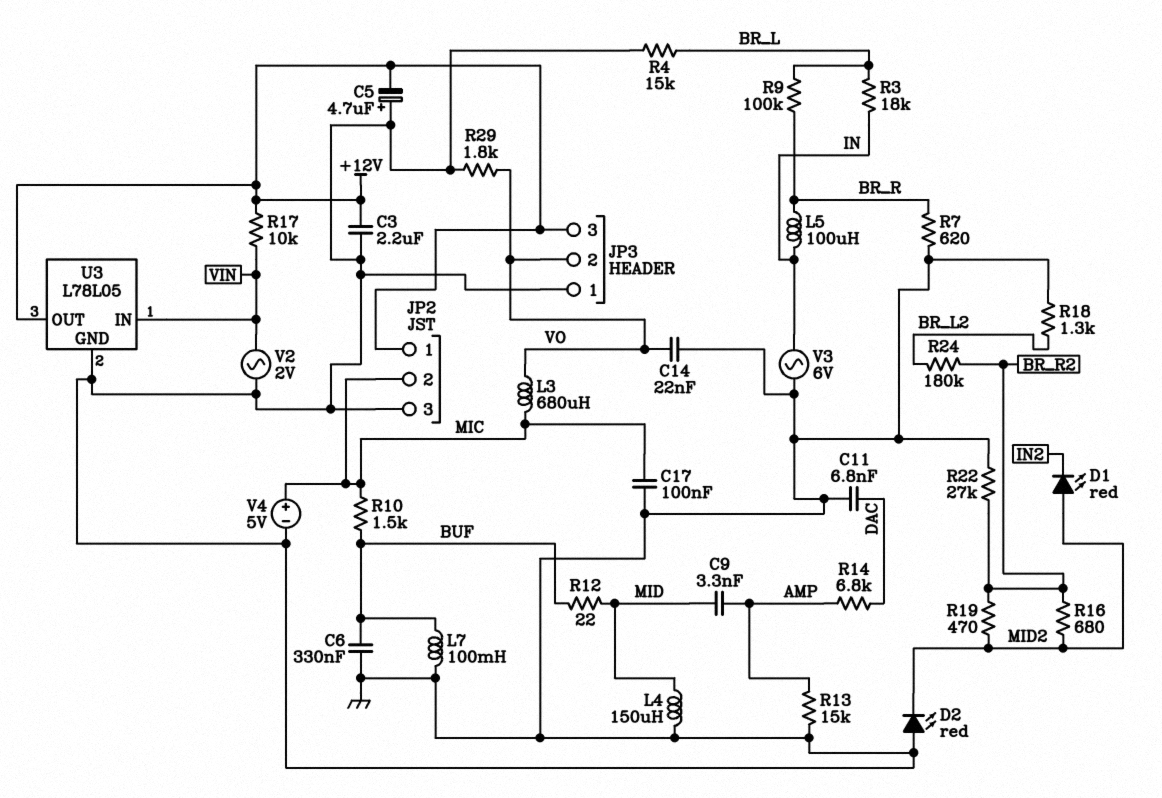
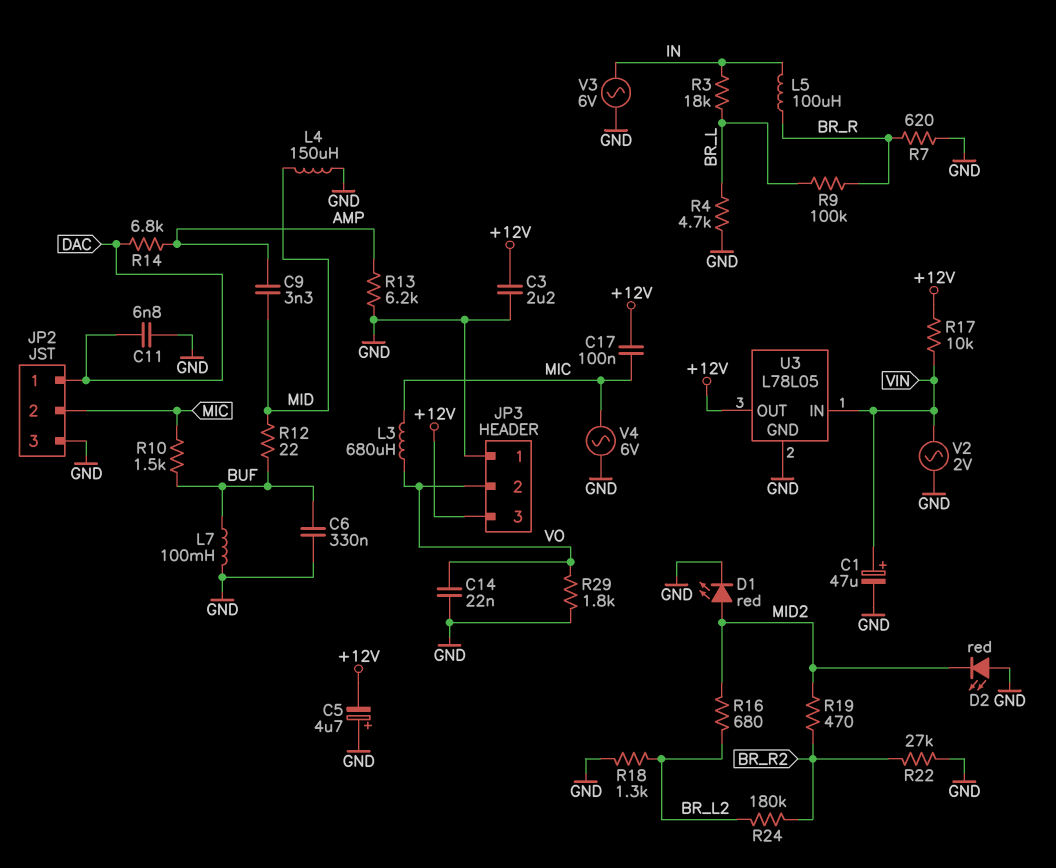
C1: none -> 47uF (plus VIN, minus GND)
C17: 100nF (GND, MIC) -> 100nF (+12V, MIC)
D1: LED red (A MID2, K IN2) -> LED red (A MID2, K GND)
JP2 pin 1: +12V -> DAC
R4: 15k (BR_L, GND) -> 4.7k (BR_L, GND)
R13: 15k (AMP, GND) -> 6.2k (AMP, GND)
R16: 680 (BR_R2, MID2) -> 680 (BR_L2, MID2)
V4: 5V (plus MIC, minus GND) -> AC 6V (GND, MIC)

